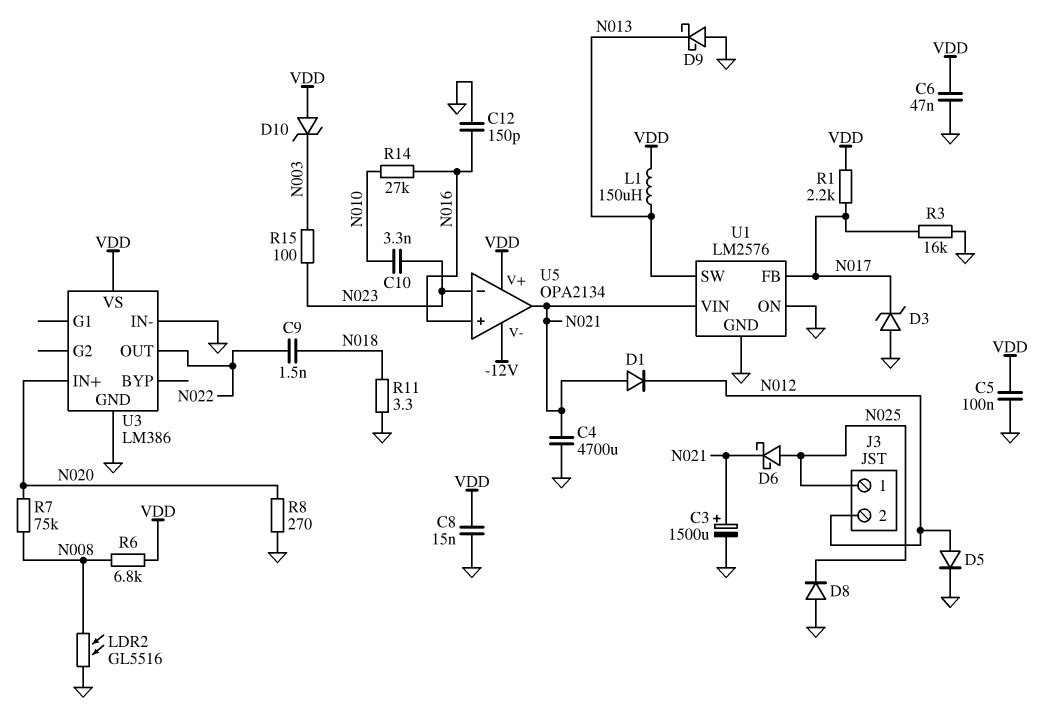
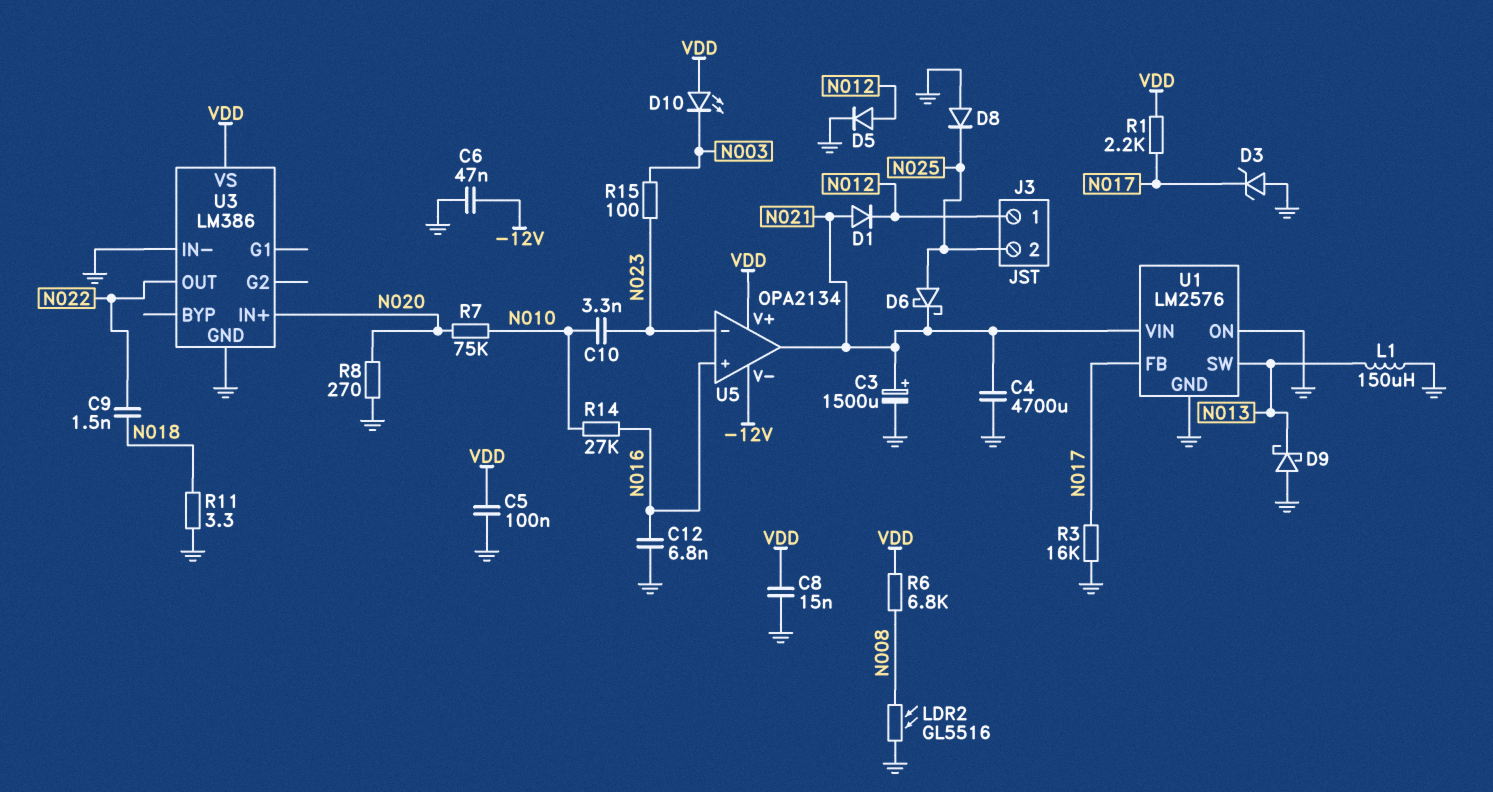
C6: 47nF (GND, VDD) -> 47nF (-12V, GND)
C12: 150pF (GND, N016) -> 6.8nF (GND, N016)
D10: zener (A VDD, K N003) -> LED (A VDD, K N003)
J3 pin 1: N025 -> N012
J3 pin 2: N012 -> N025
L1: 150uH (N013, VDD) -> 150uH (GND, N013)
R7: 75k (N008, N020) -> 75k (N010, N020)

